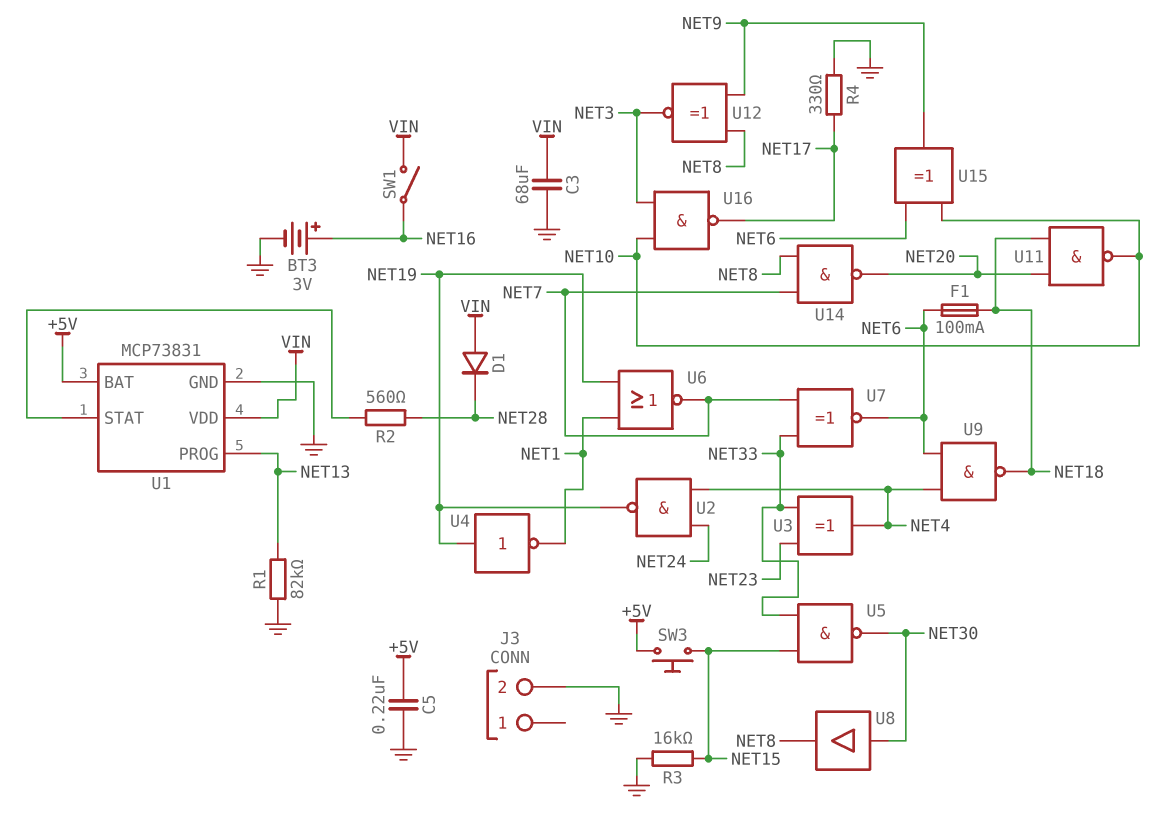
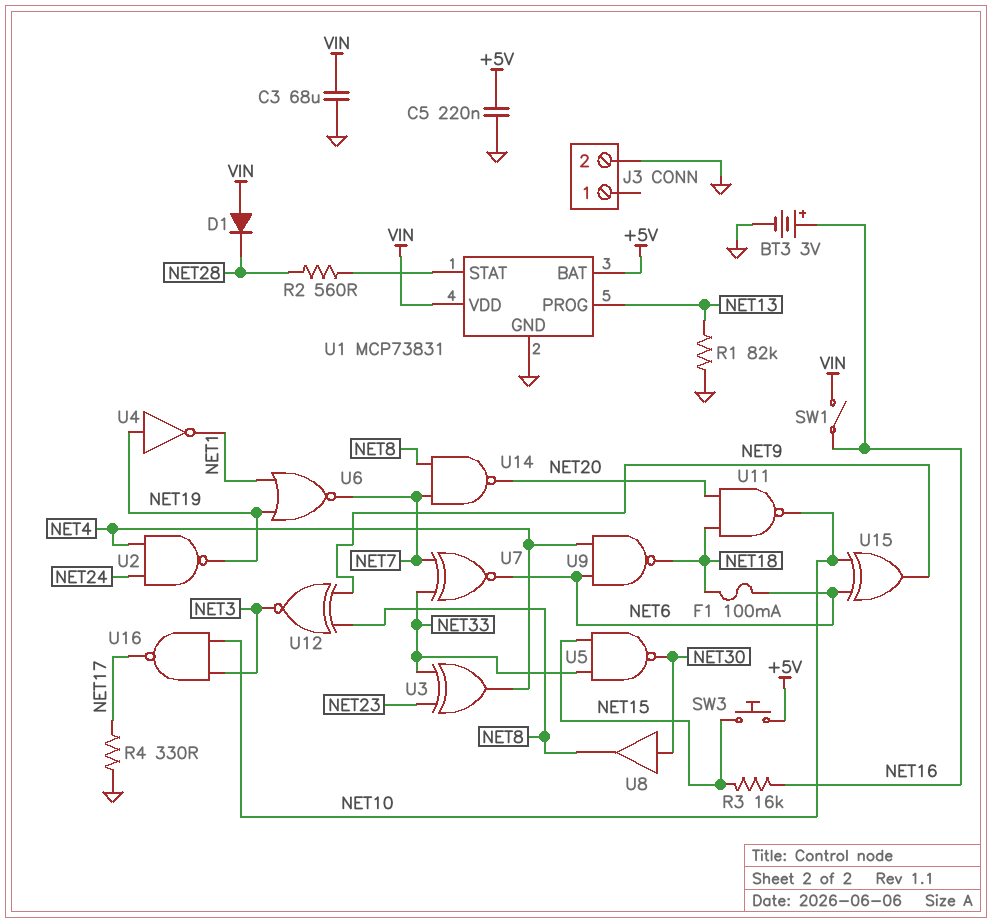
R3: 16k (GND, NET15) -> 16k (NET15, NET16)

